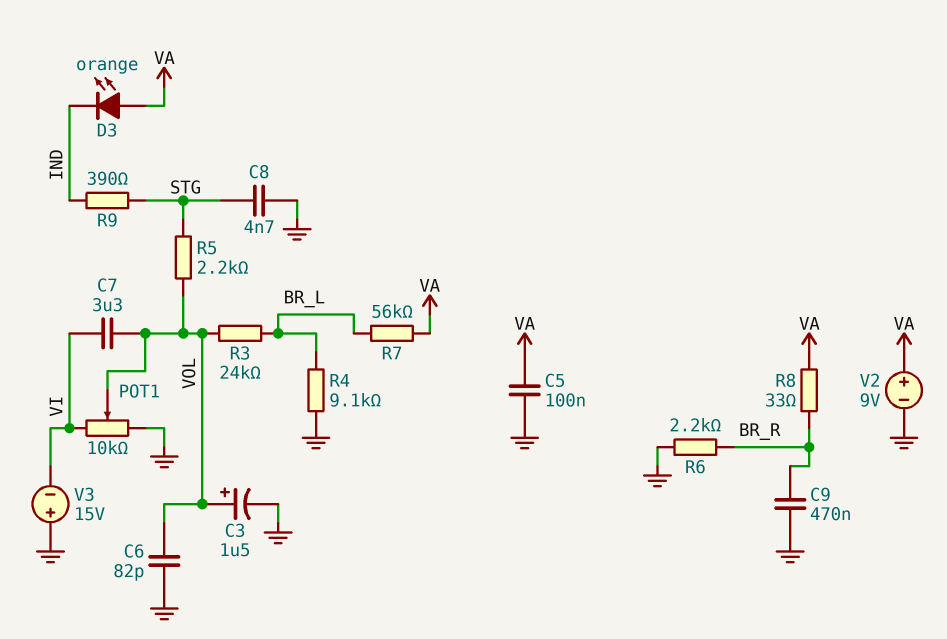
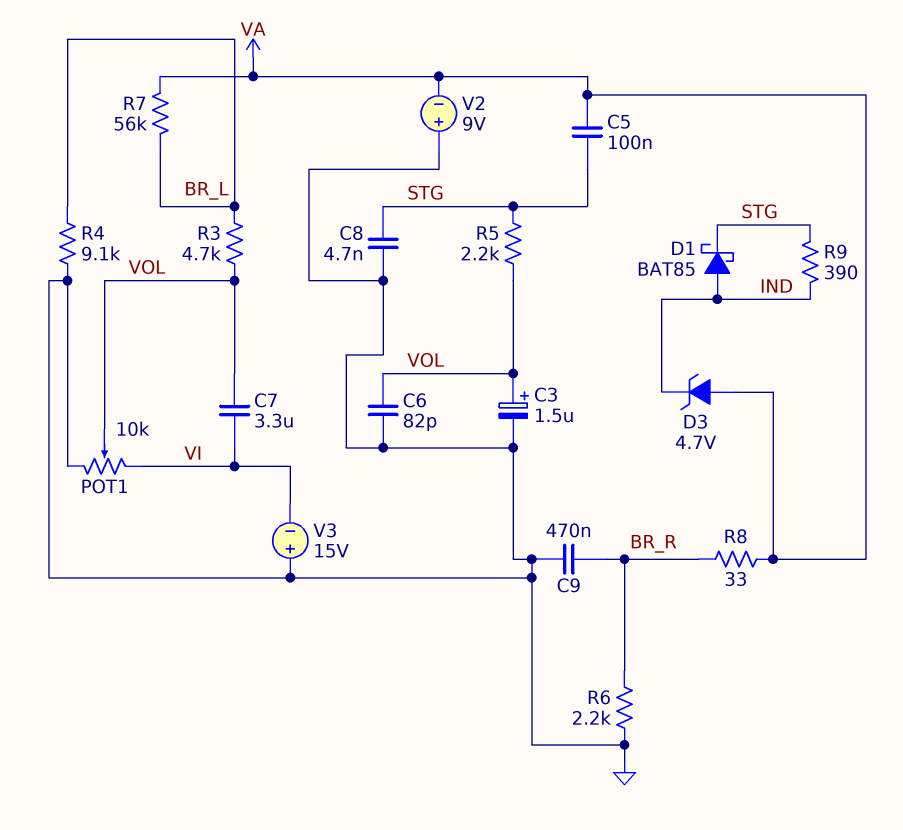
C5: 100nF (GND, VA) -> 100nF (STG, VA)
D1: none -> schottky BAT85 (A IND, K STG)
D3: LED orange (A VA, K IND) -> zener 4.7V (A VA, K IND)
R3: 24k (BR_L, VOL) -> 4.7k (BR_L, VOL)
V2: 9V (plus VA, minus GND) -> 9V (plus GND, minus VA)

